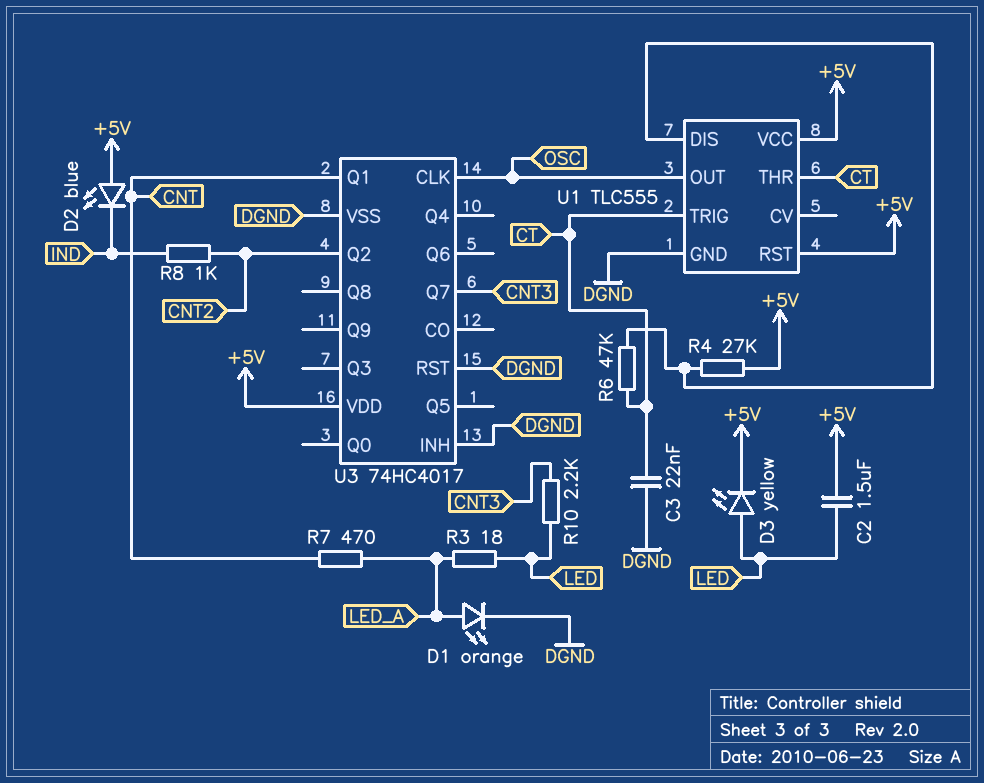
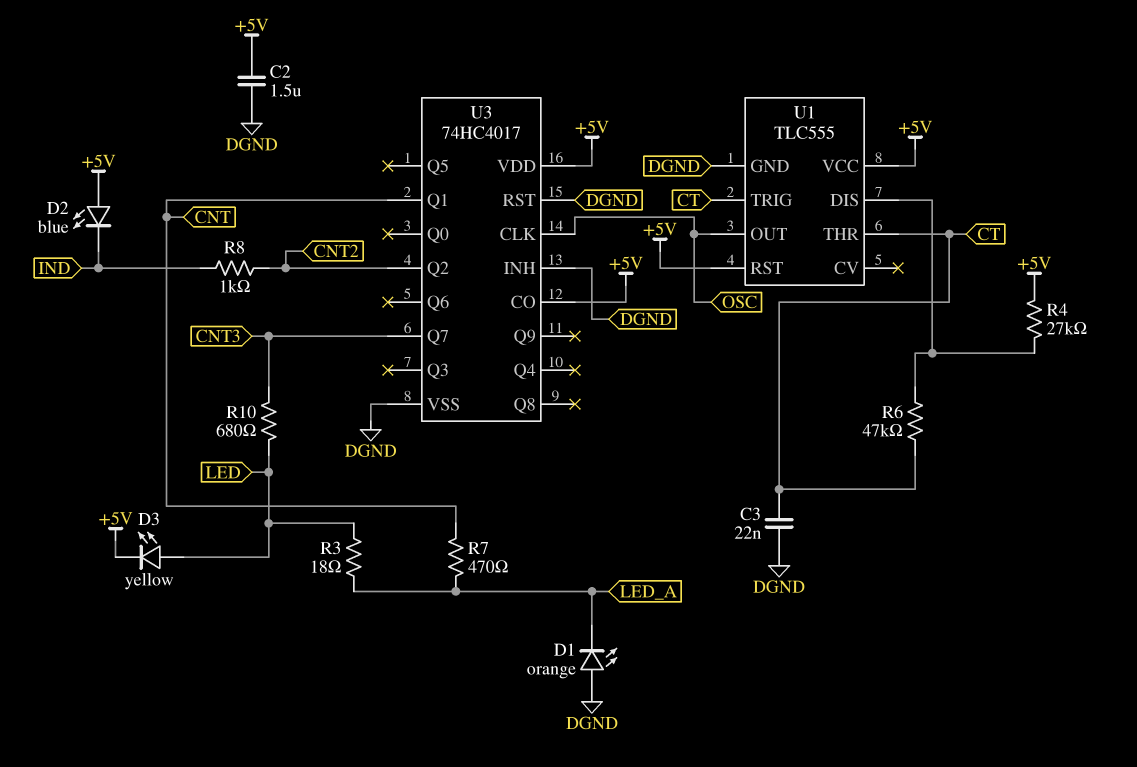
C2: 1.5uF (+5V, LED) -> 1.5uF (+5V, DGND)
D1: LED orange (A LED_A, K DGND) -> LED orange (A DGND, K LED_A)
R10: 2.2k (CNT3, LED) -> 680 (CNT3, LED)
U3 pin CO: none -> +5V

